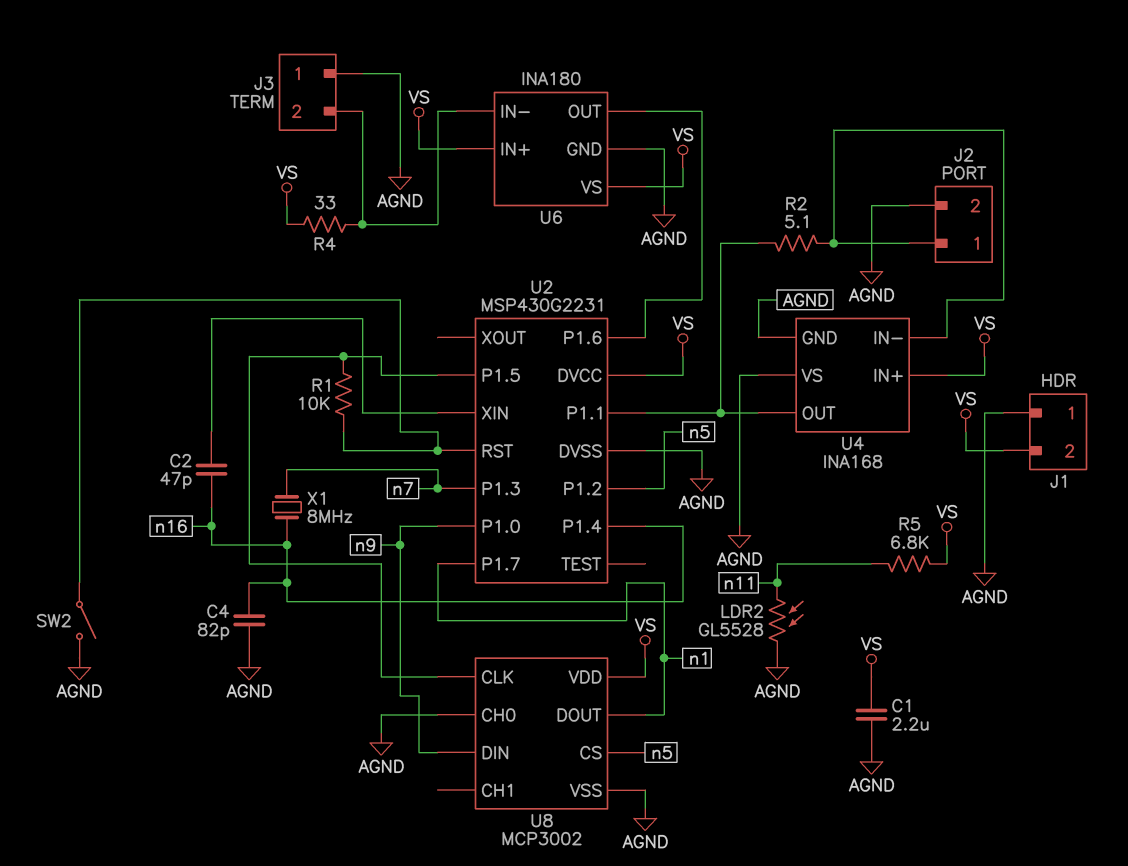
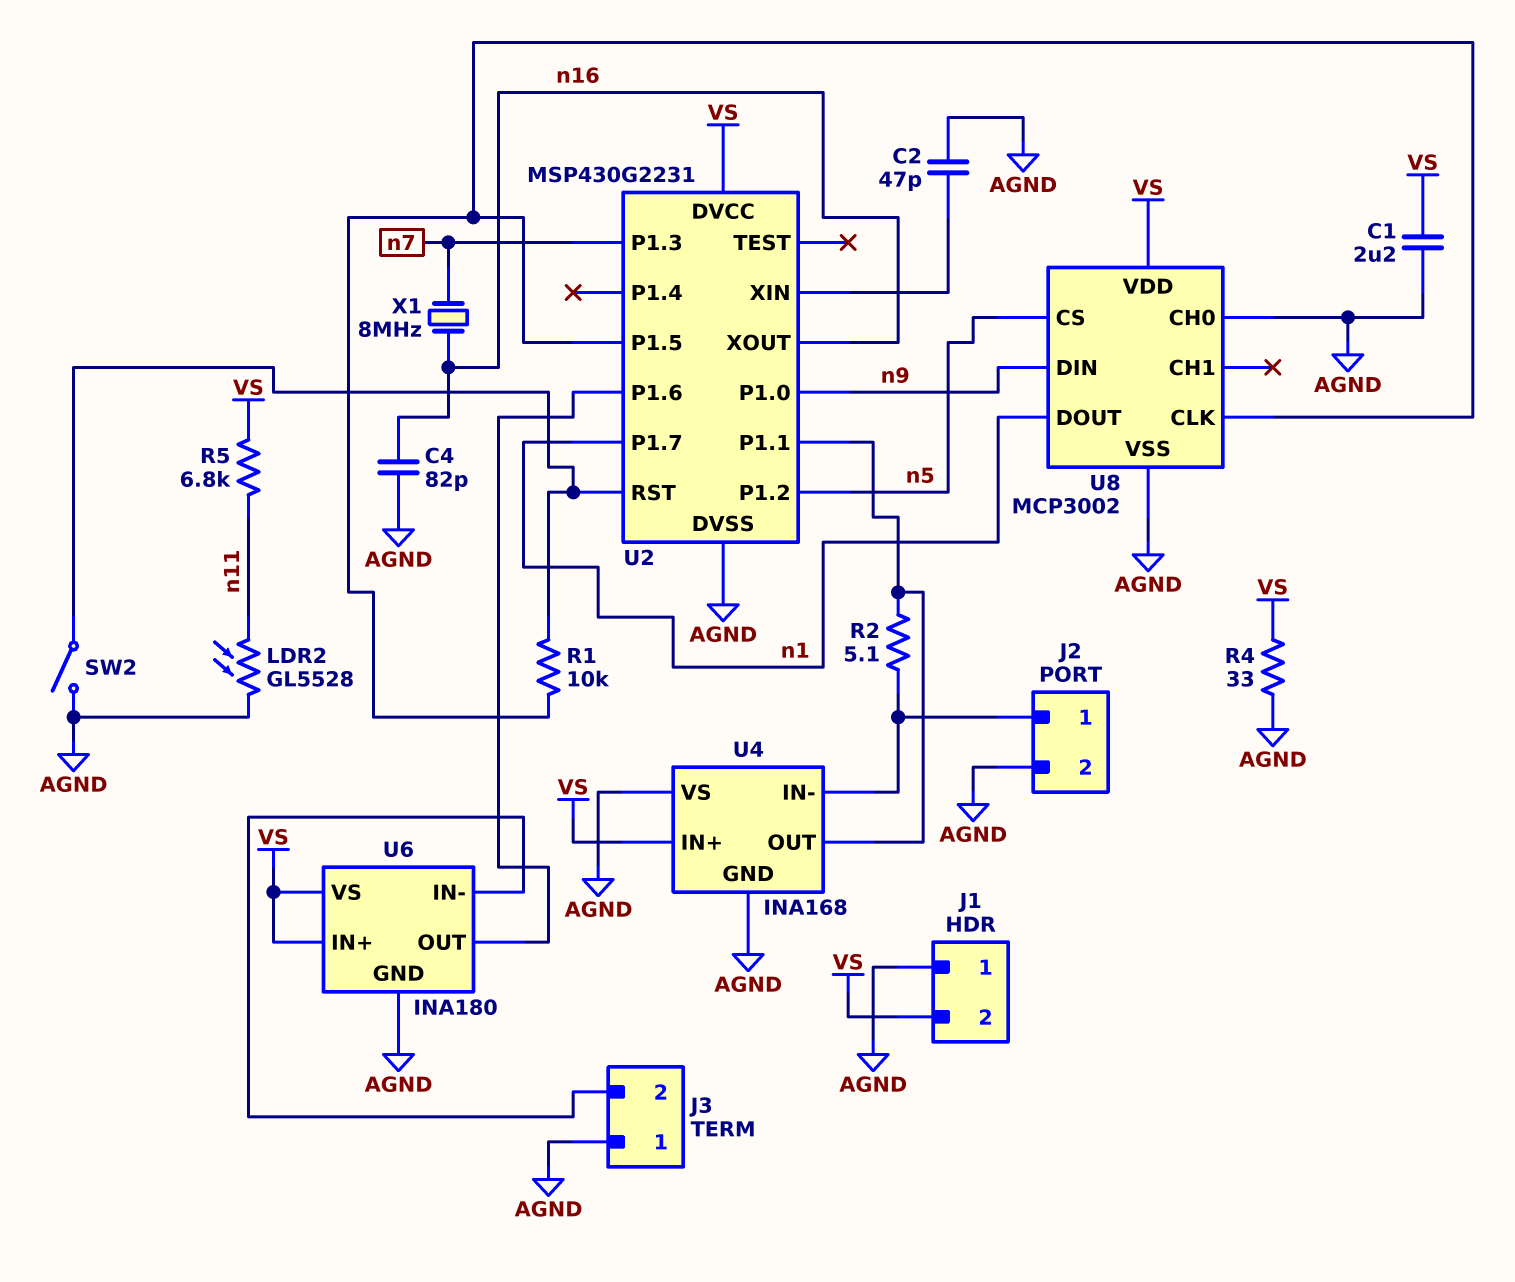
C2: 47pF (U2/XIN, n16) -> 47pF (AGND, U2/XIN)
R4: 33 (J3/2, VS) -> 33 (AGND, VS)
U2 pin P1.4: n16 -> none
U2 pin XOUT: none -> n16

